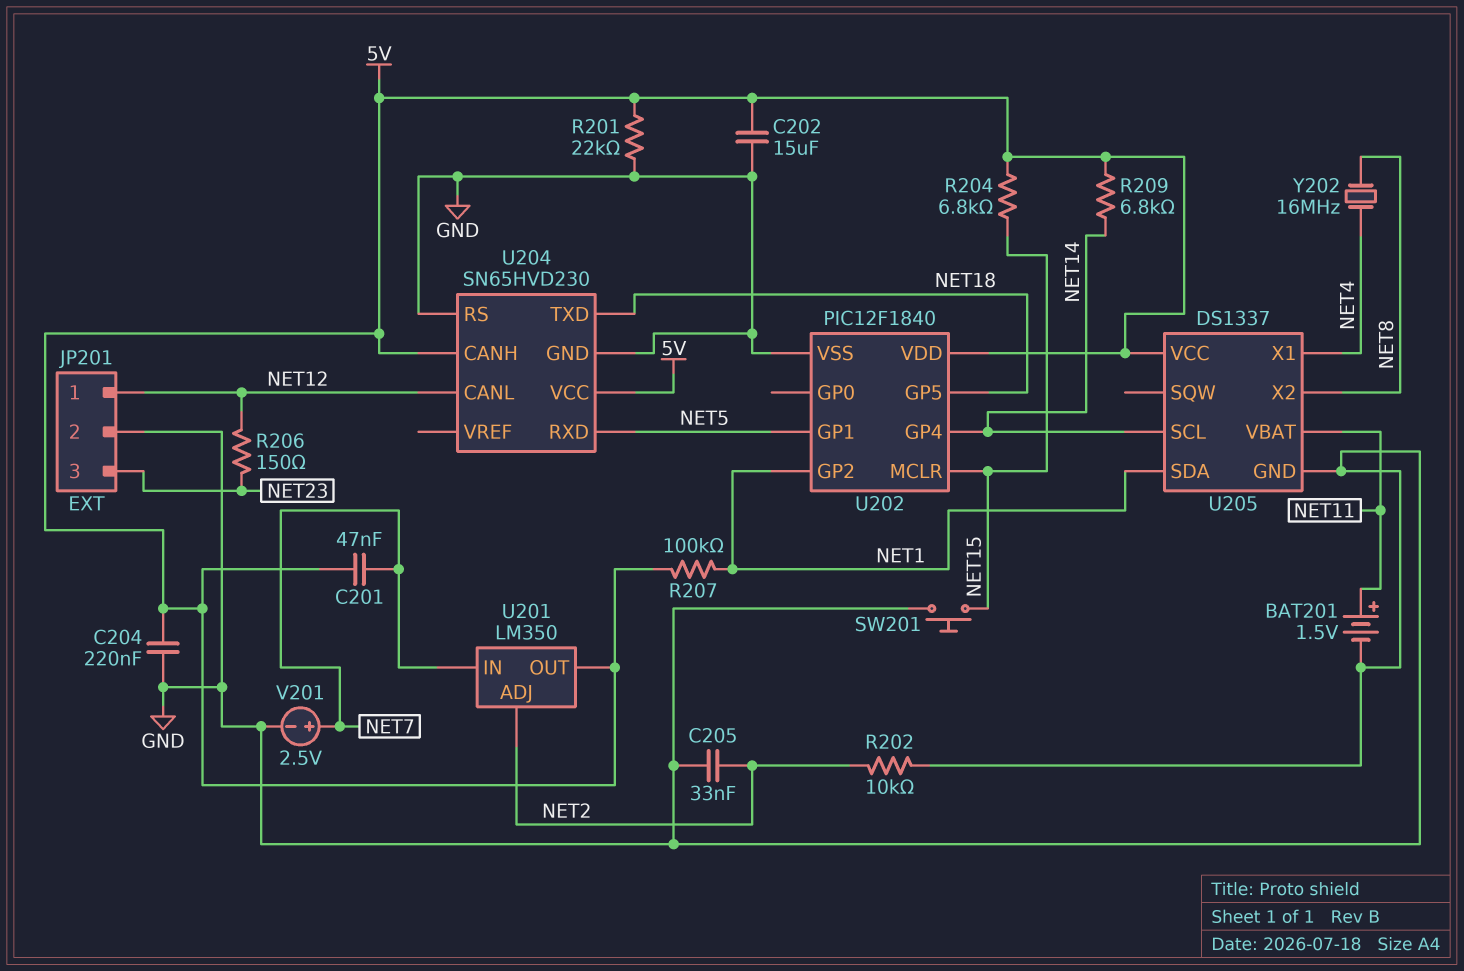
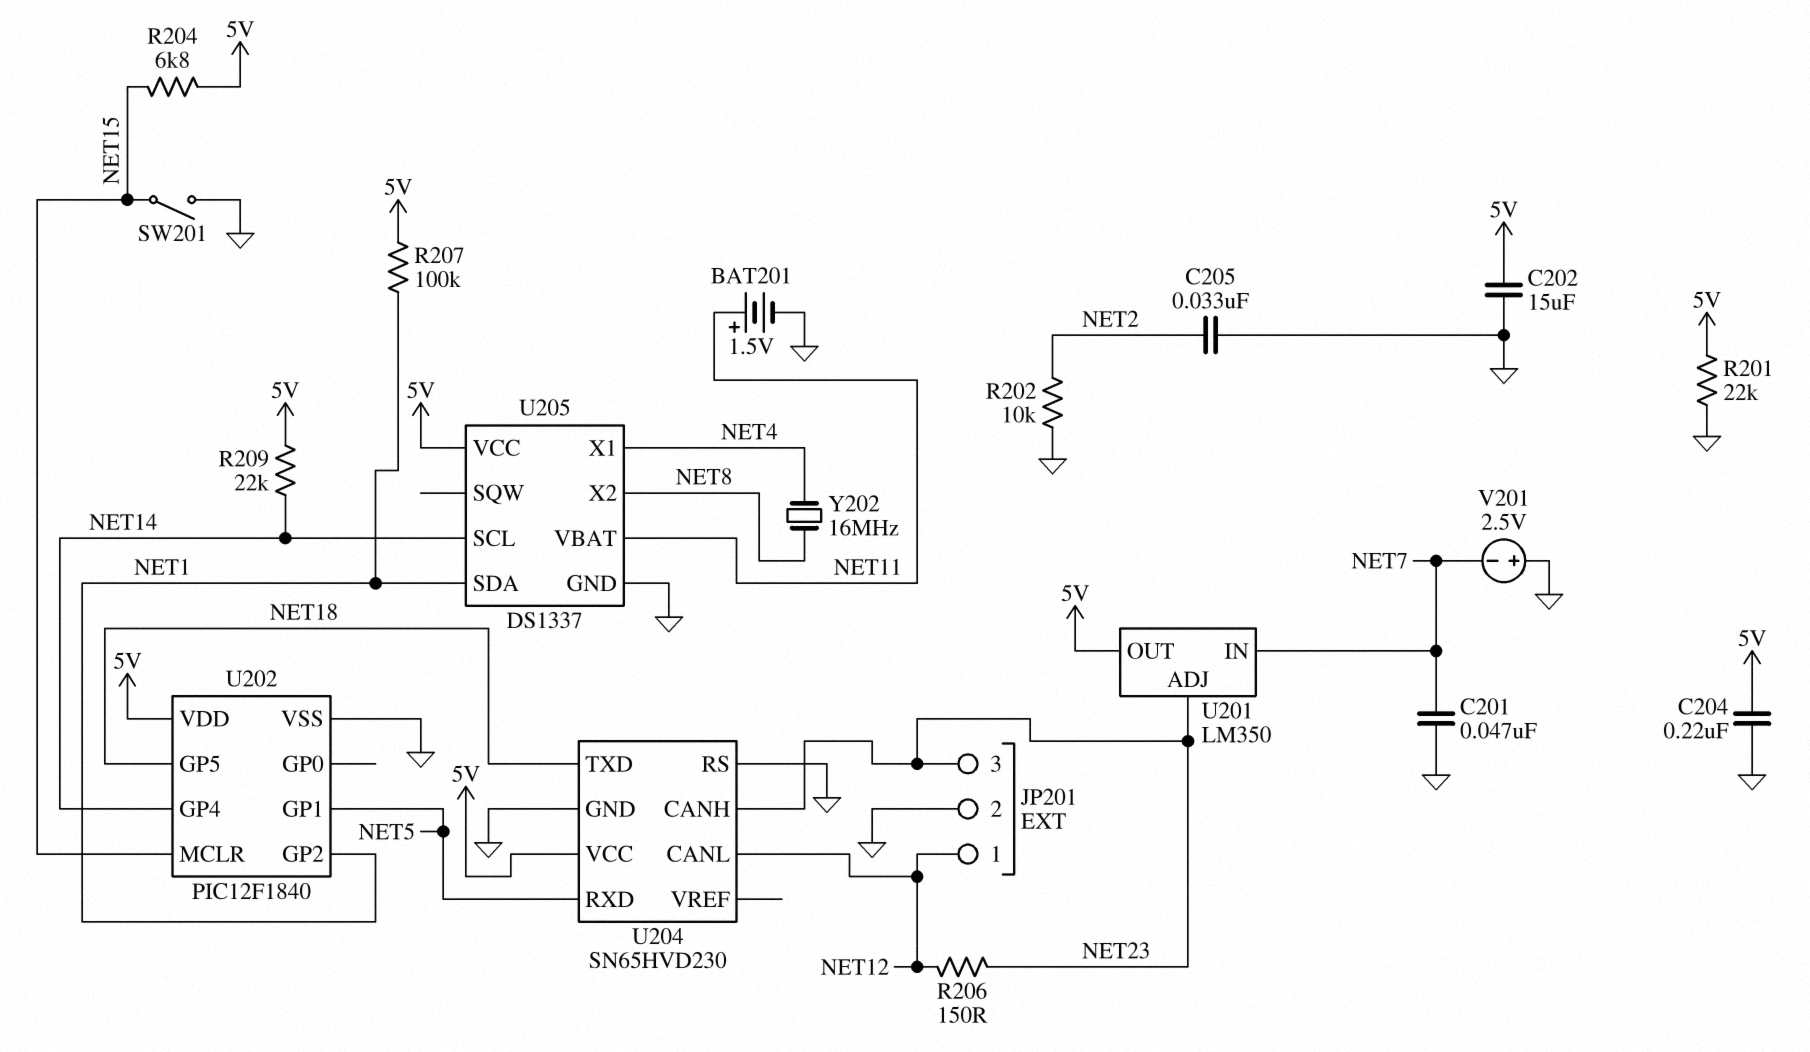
C201: 47nF (5V, NET7) -> 47nF (GND, NET7)
R209: 6.8k (5V, NET14) -> 22k (5V, NET14)
SW201: button (GND, NET15) -> switch (GND, NET15)
U201 pin ADJ: NET2 -> NET23
U204 pin CANH: 5V -> NET23
V201: 2.5V (plus NET7, minus GND) -> 2.5V (plus GND, minus NET7)

